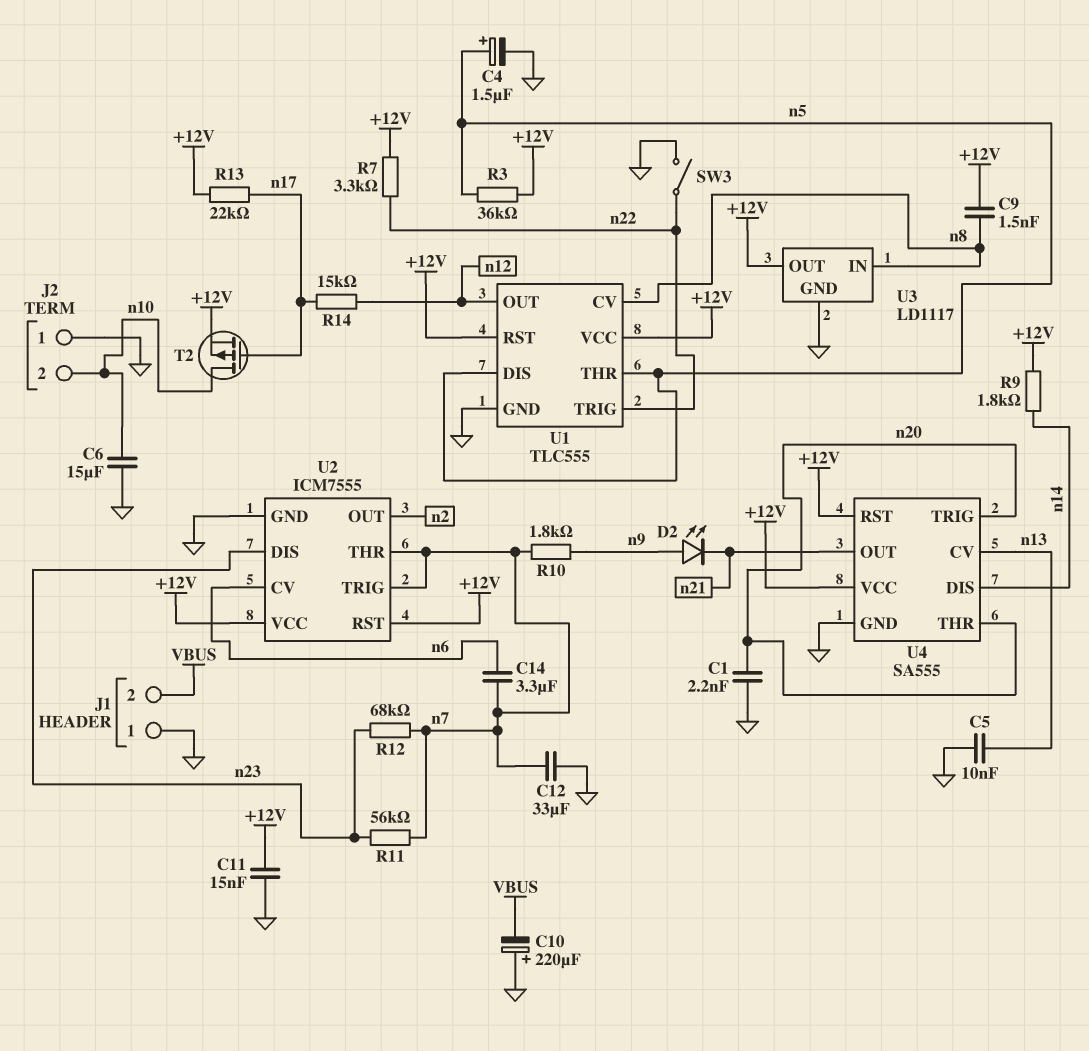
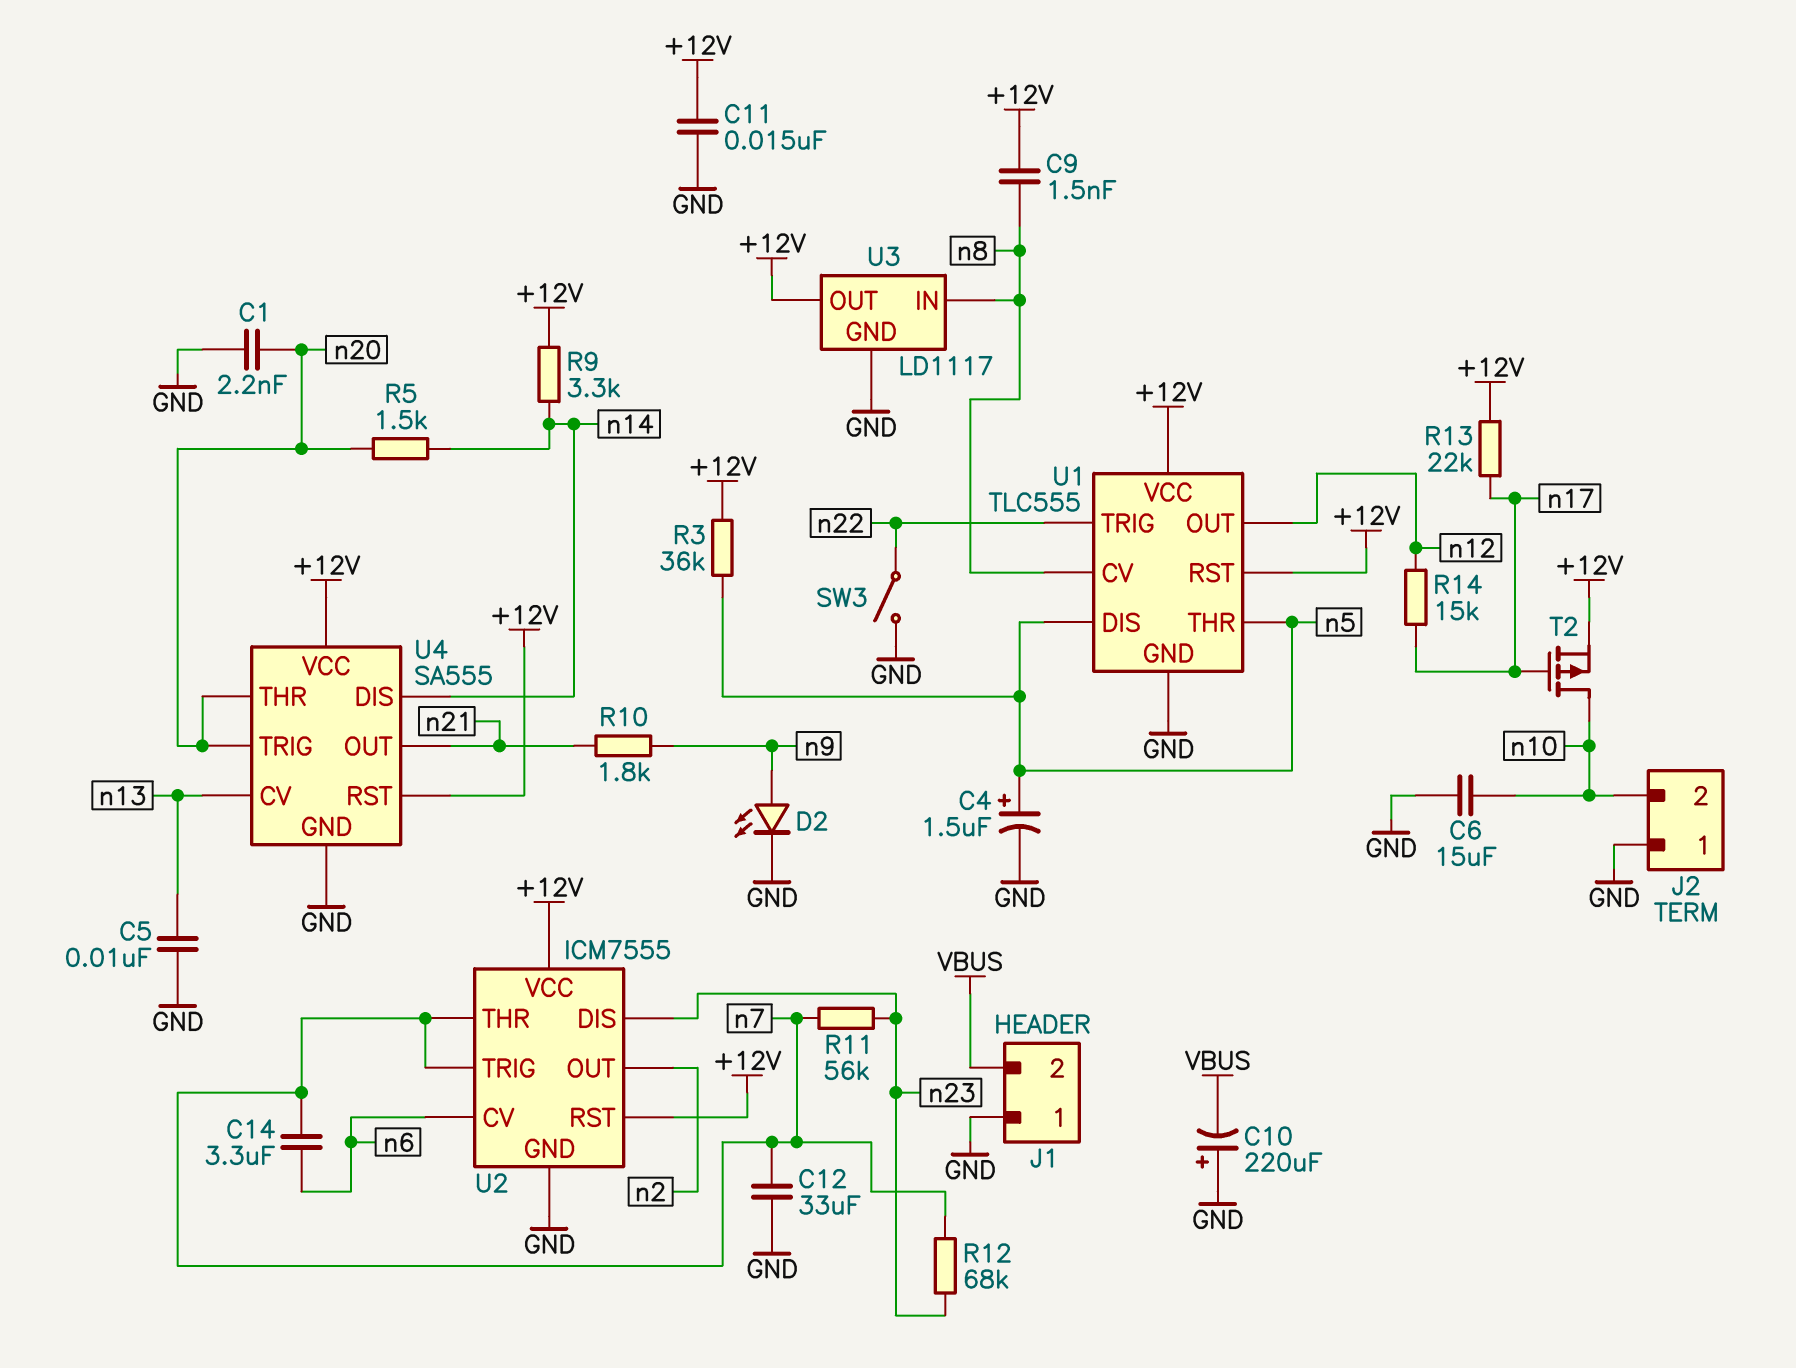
D2: LED (A n9, K n21) -> LED (A n9, K GND)
R5: none -> 1.5k (n14, n20)
R7: 3.3k (+12V, n22) -> none
R9: 1.8k (+12V, n14) -> 3.3k (+12V, n14)
R10: 1.8k (n7, n9) -> 1.8k (n9, n21)

